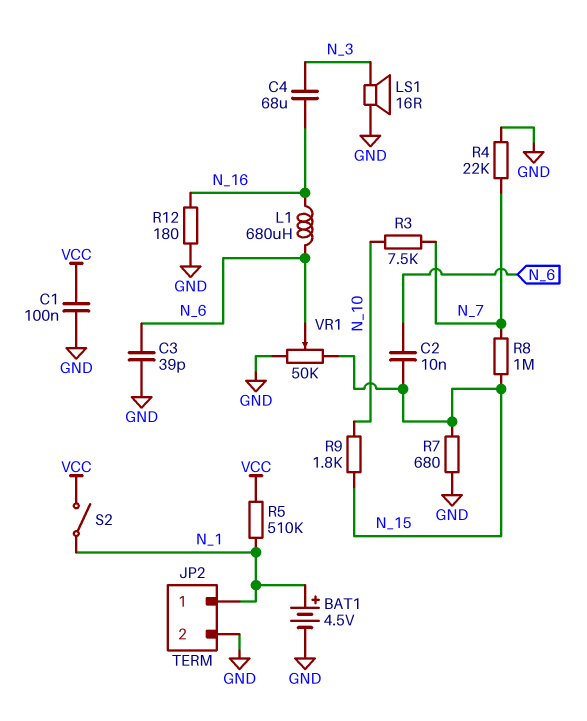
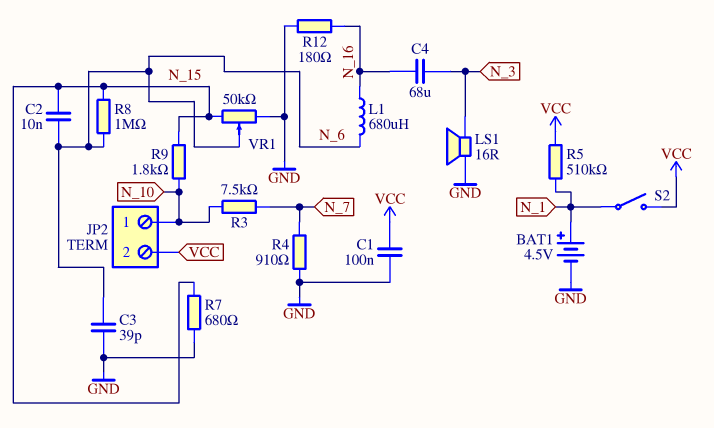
JP2 pin 1: N_1 -> N_10
JP2 pin 2: GND -> VCC
R4: 22k (GND, N_7) -> 910 (GND, N_7)
R8: 1M (N_7, N_15) -> 1M (N_6, N_15)

